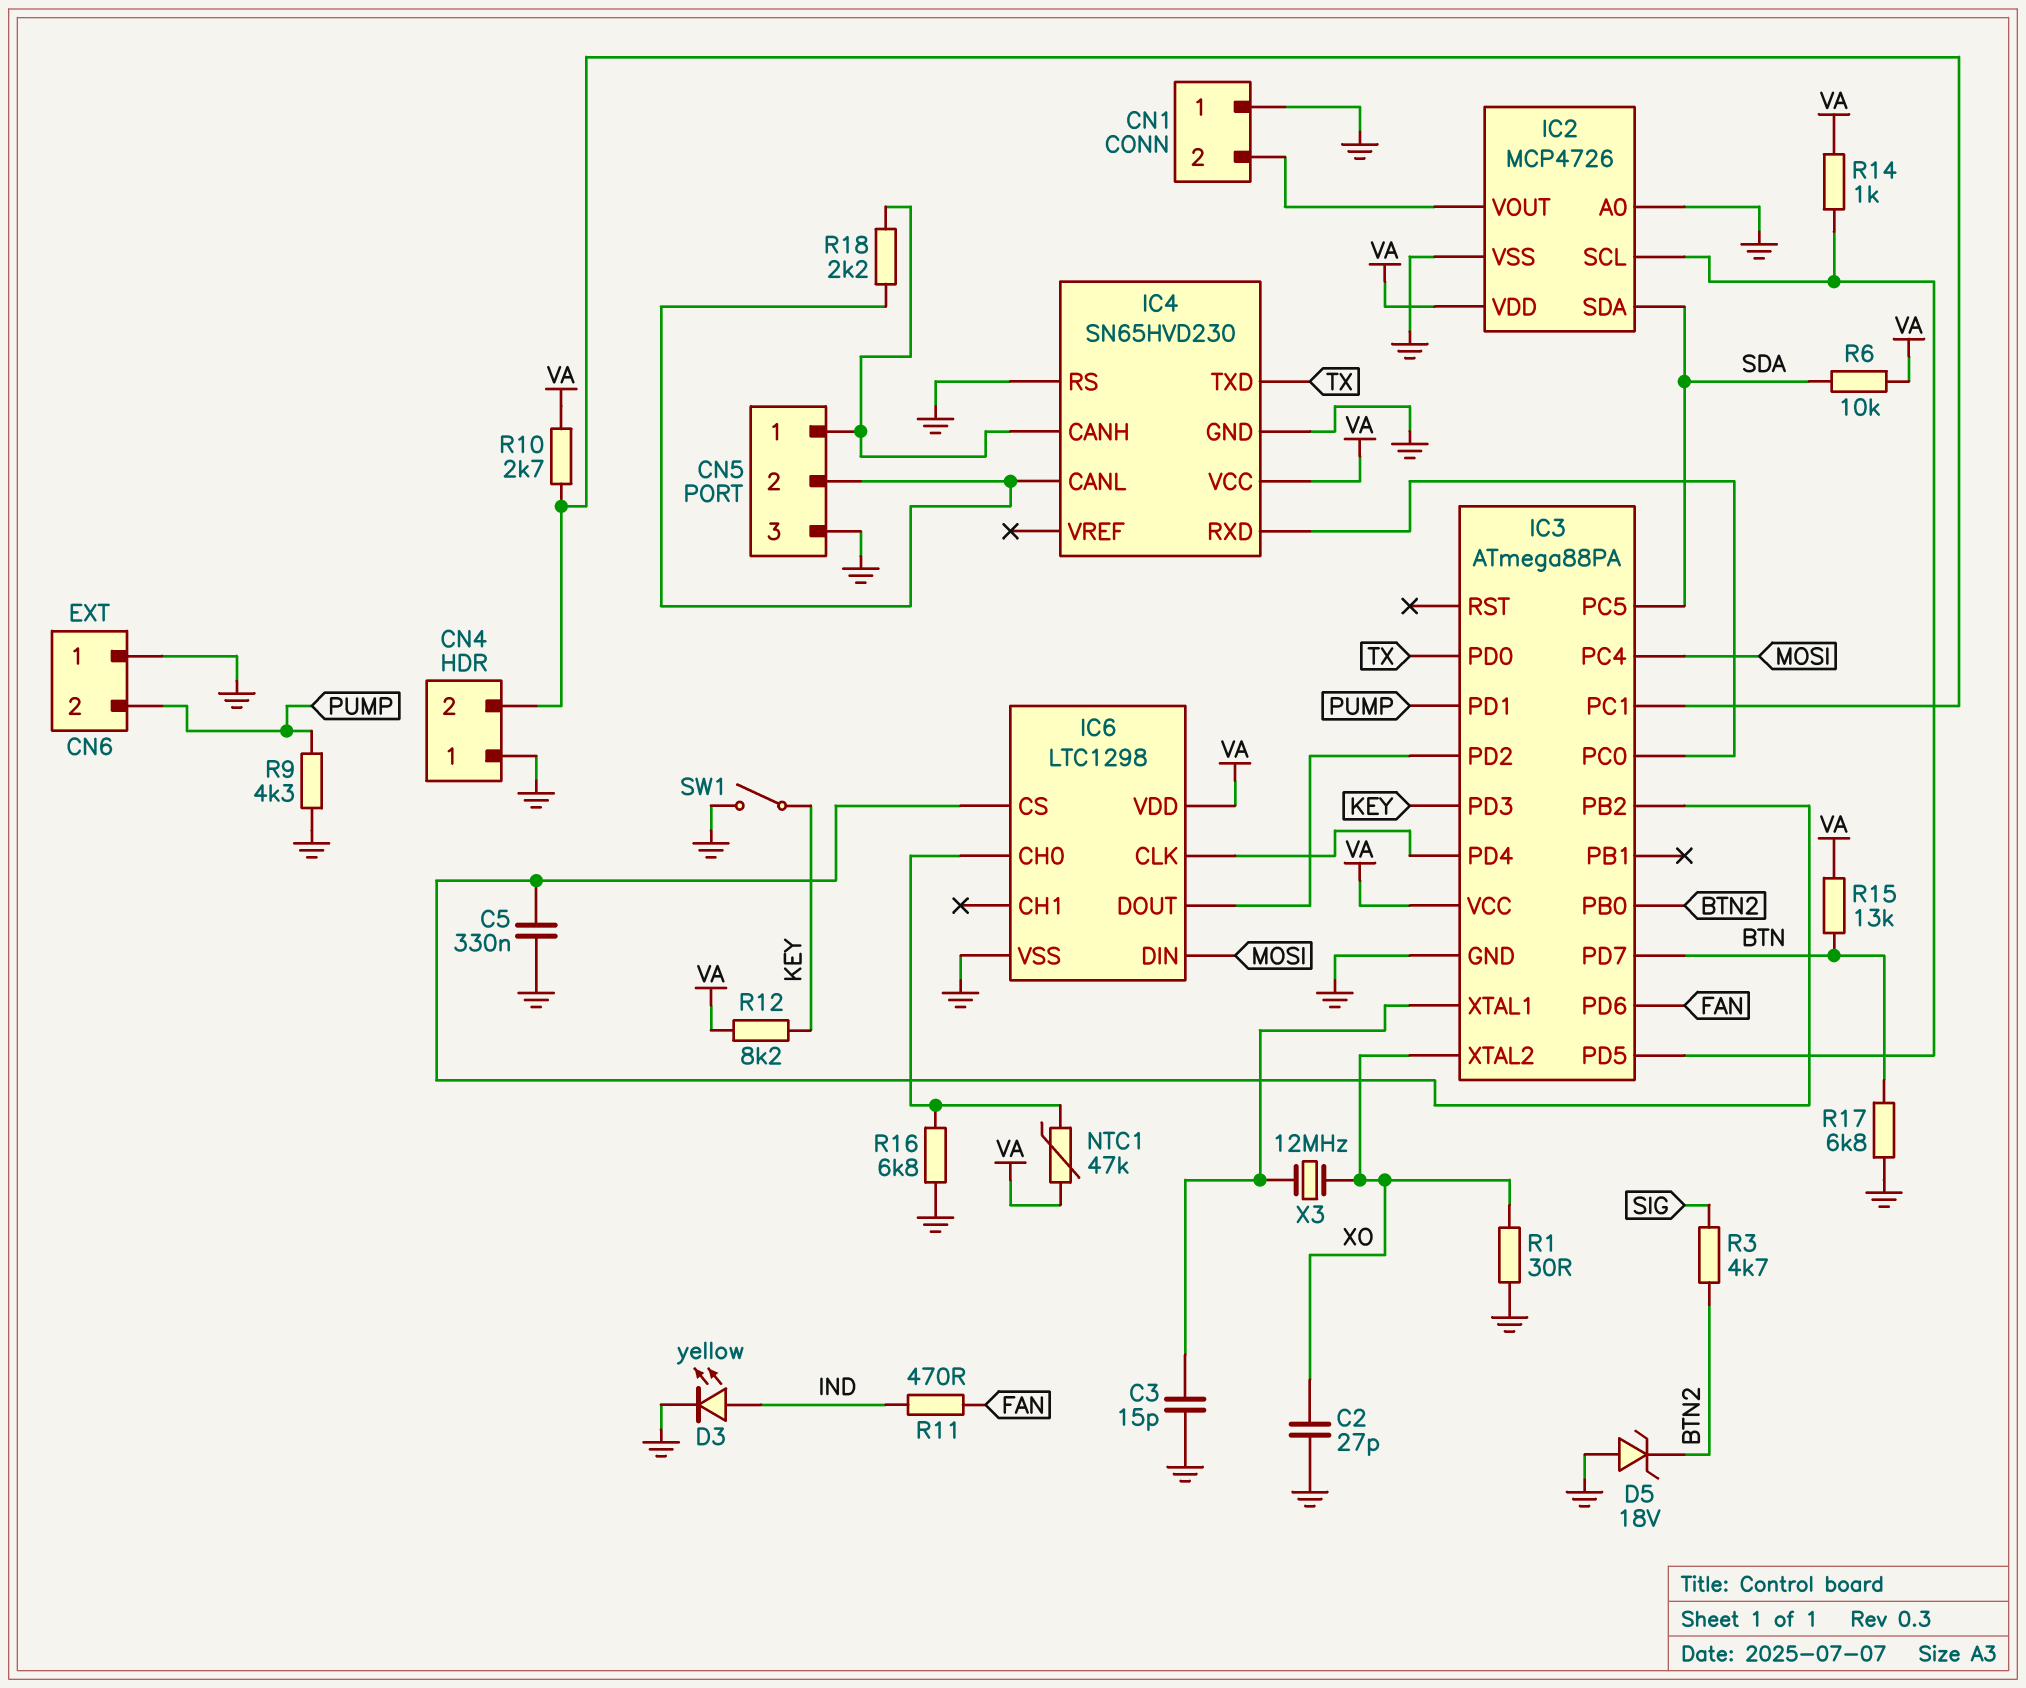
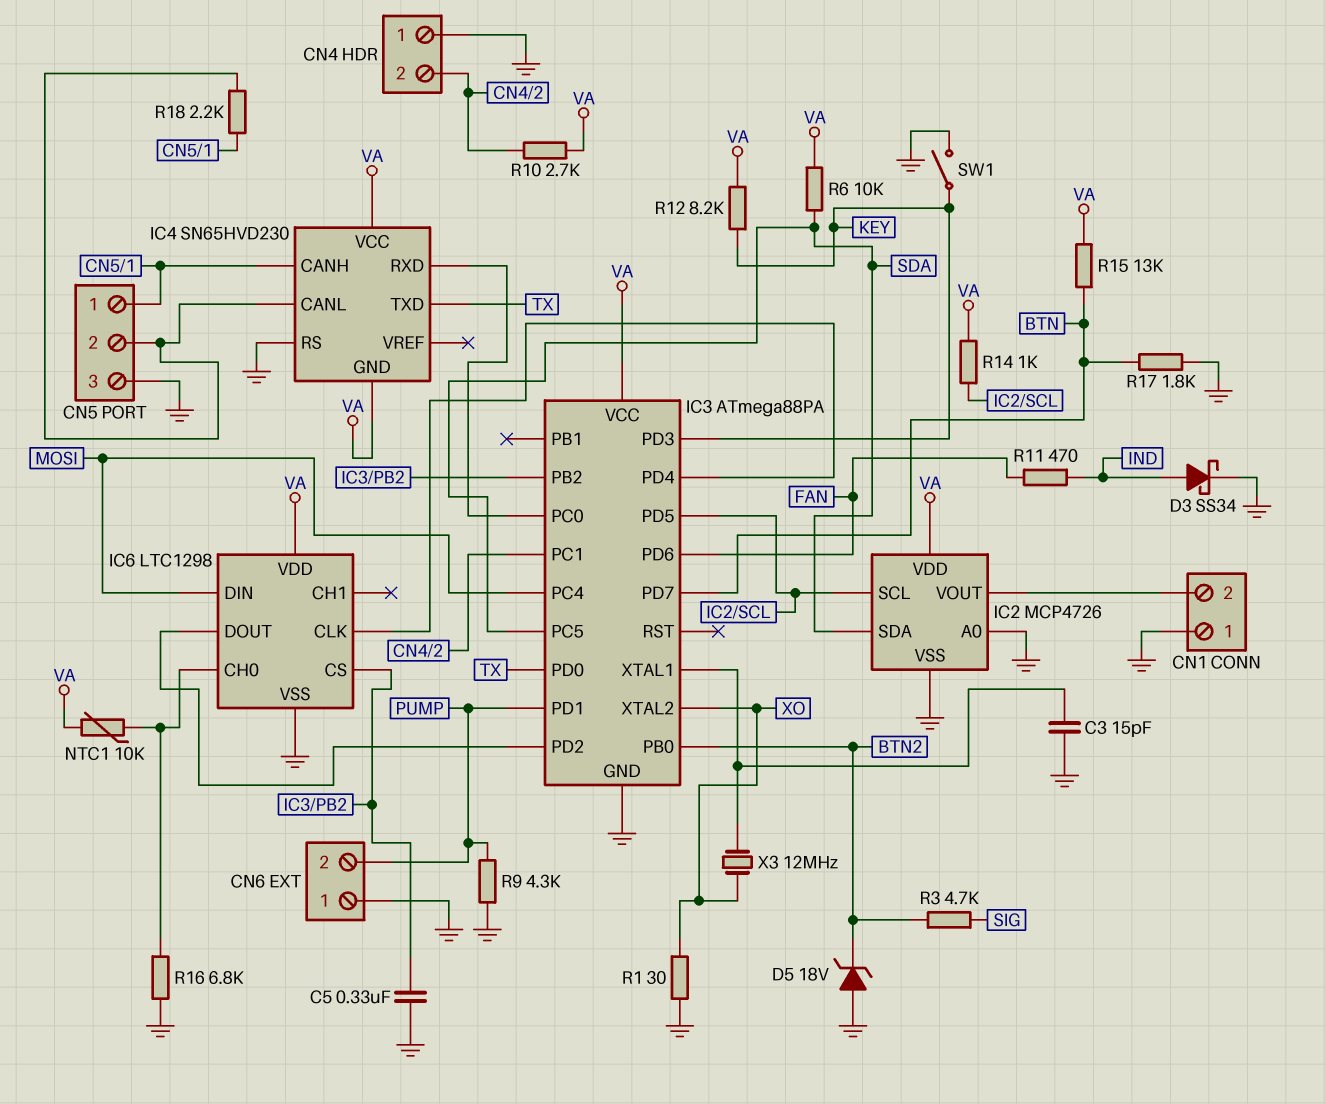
C2: 27pF (GND, XO) -> none
D3: LED yellow (A IND, K GND) -> schottky SS34 (A IND, K GND)
IC4 pin GND: GND -> VA
NTC1: 47k (IC6/CH0, VA) -> 10k (IC6/CH0, VA)
R17: 6.8k (BTN, GND) -> 1.8k (BTN, GND)

